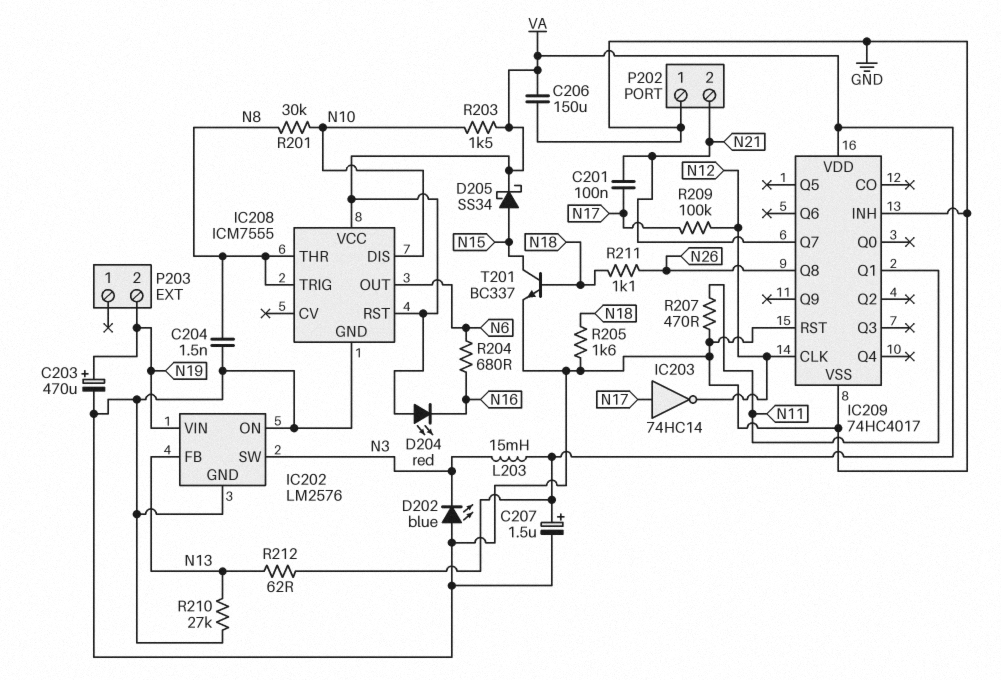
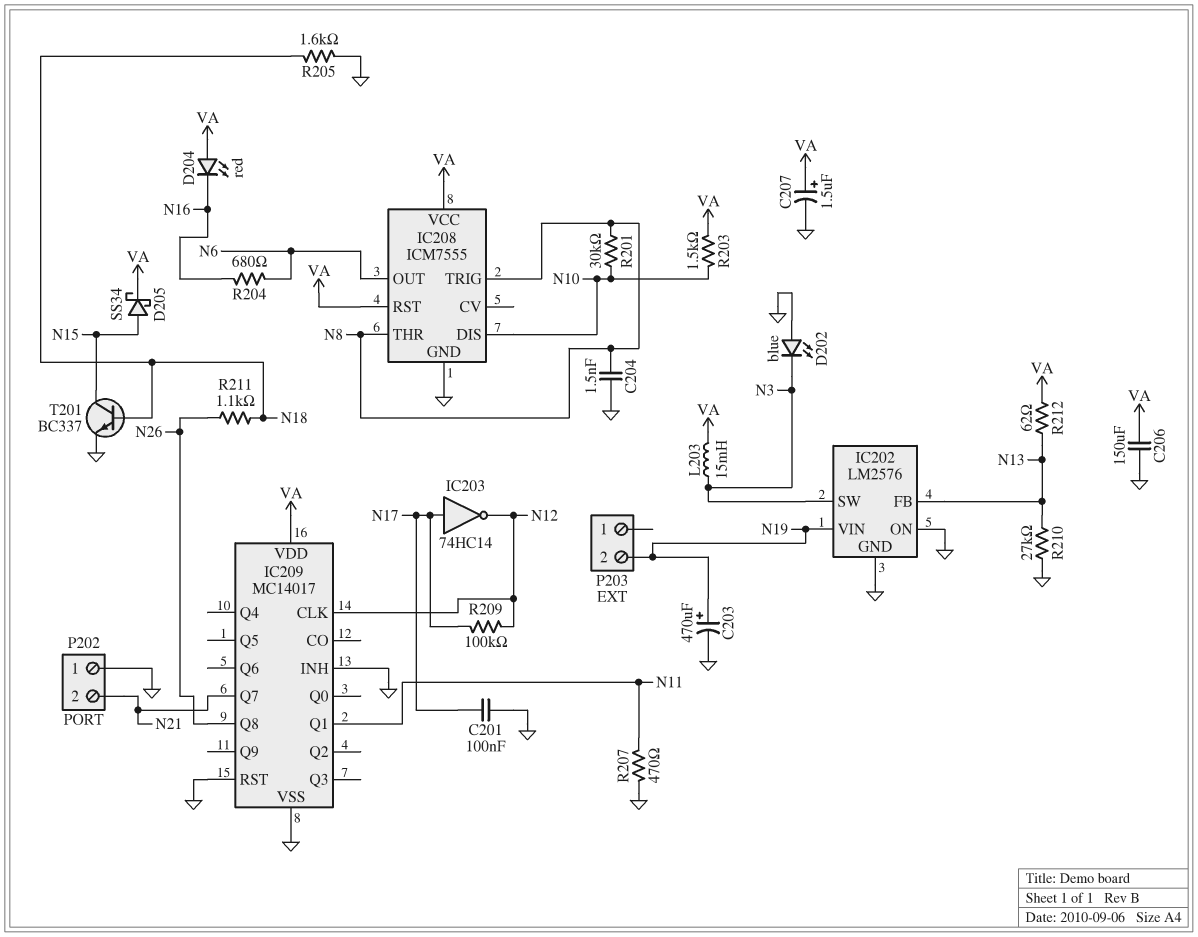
C201: 100nF (N17, N21) -> 100nF (GND, N17)
IC209: 74HC4017 -> MC14017

